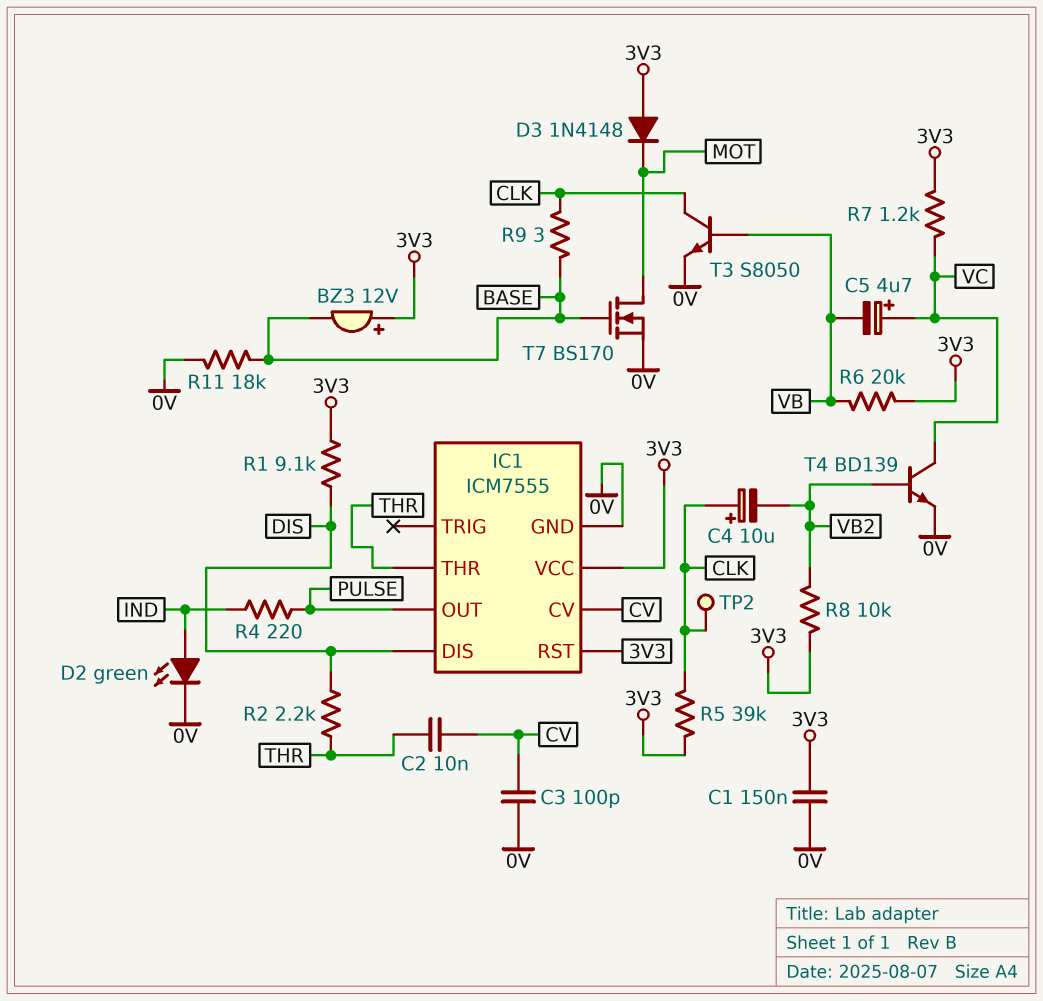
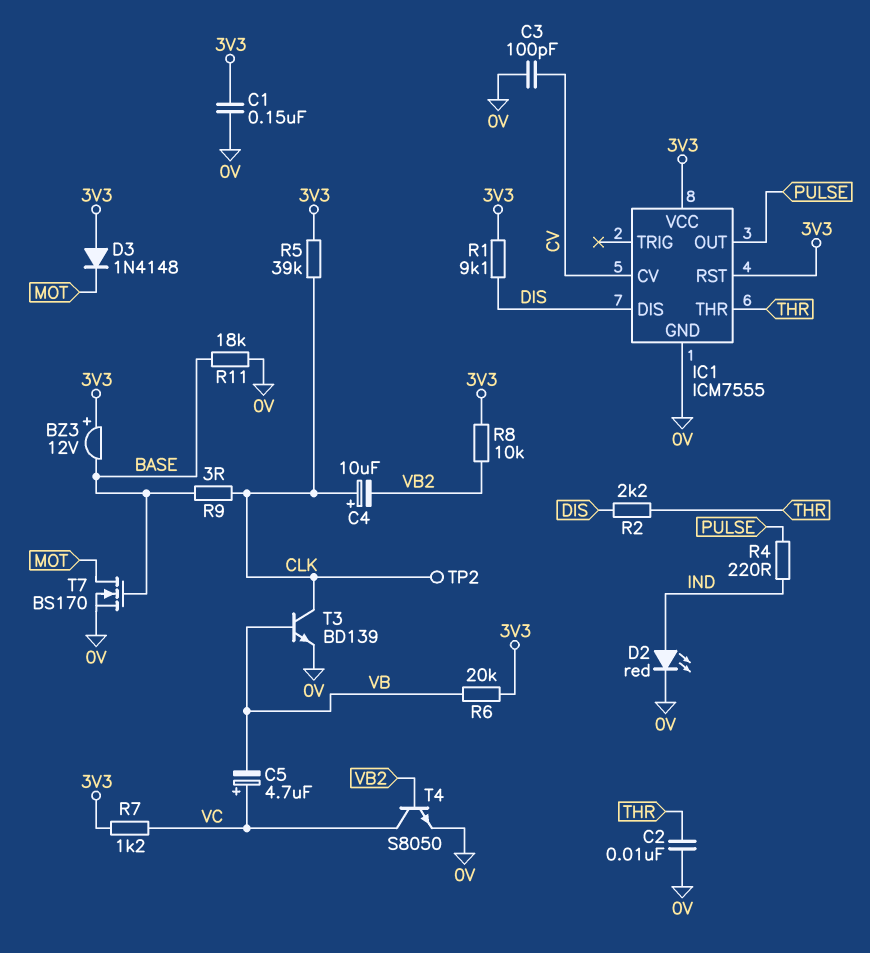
C2: 10nF (CV, THR) -> 10nF (0V, THR)
D2: LED green (A IND, K 0V) -> LED red (A IND, K 0V)
T3: NPN S8050 (B VB, C CLK, E 0V) -> NPN BD139 (B VB, C CLK, E 0V)
T4: NPN BD139 (B VB2, C VC, E 0V) -> NPN S8050 (B VB2, C VC, E 0V)

